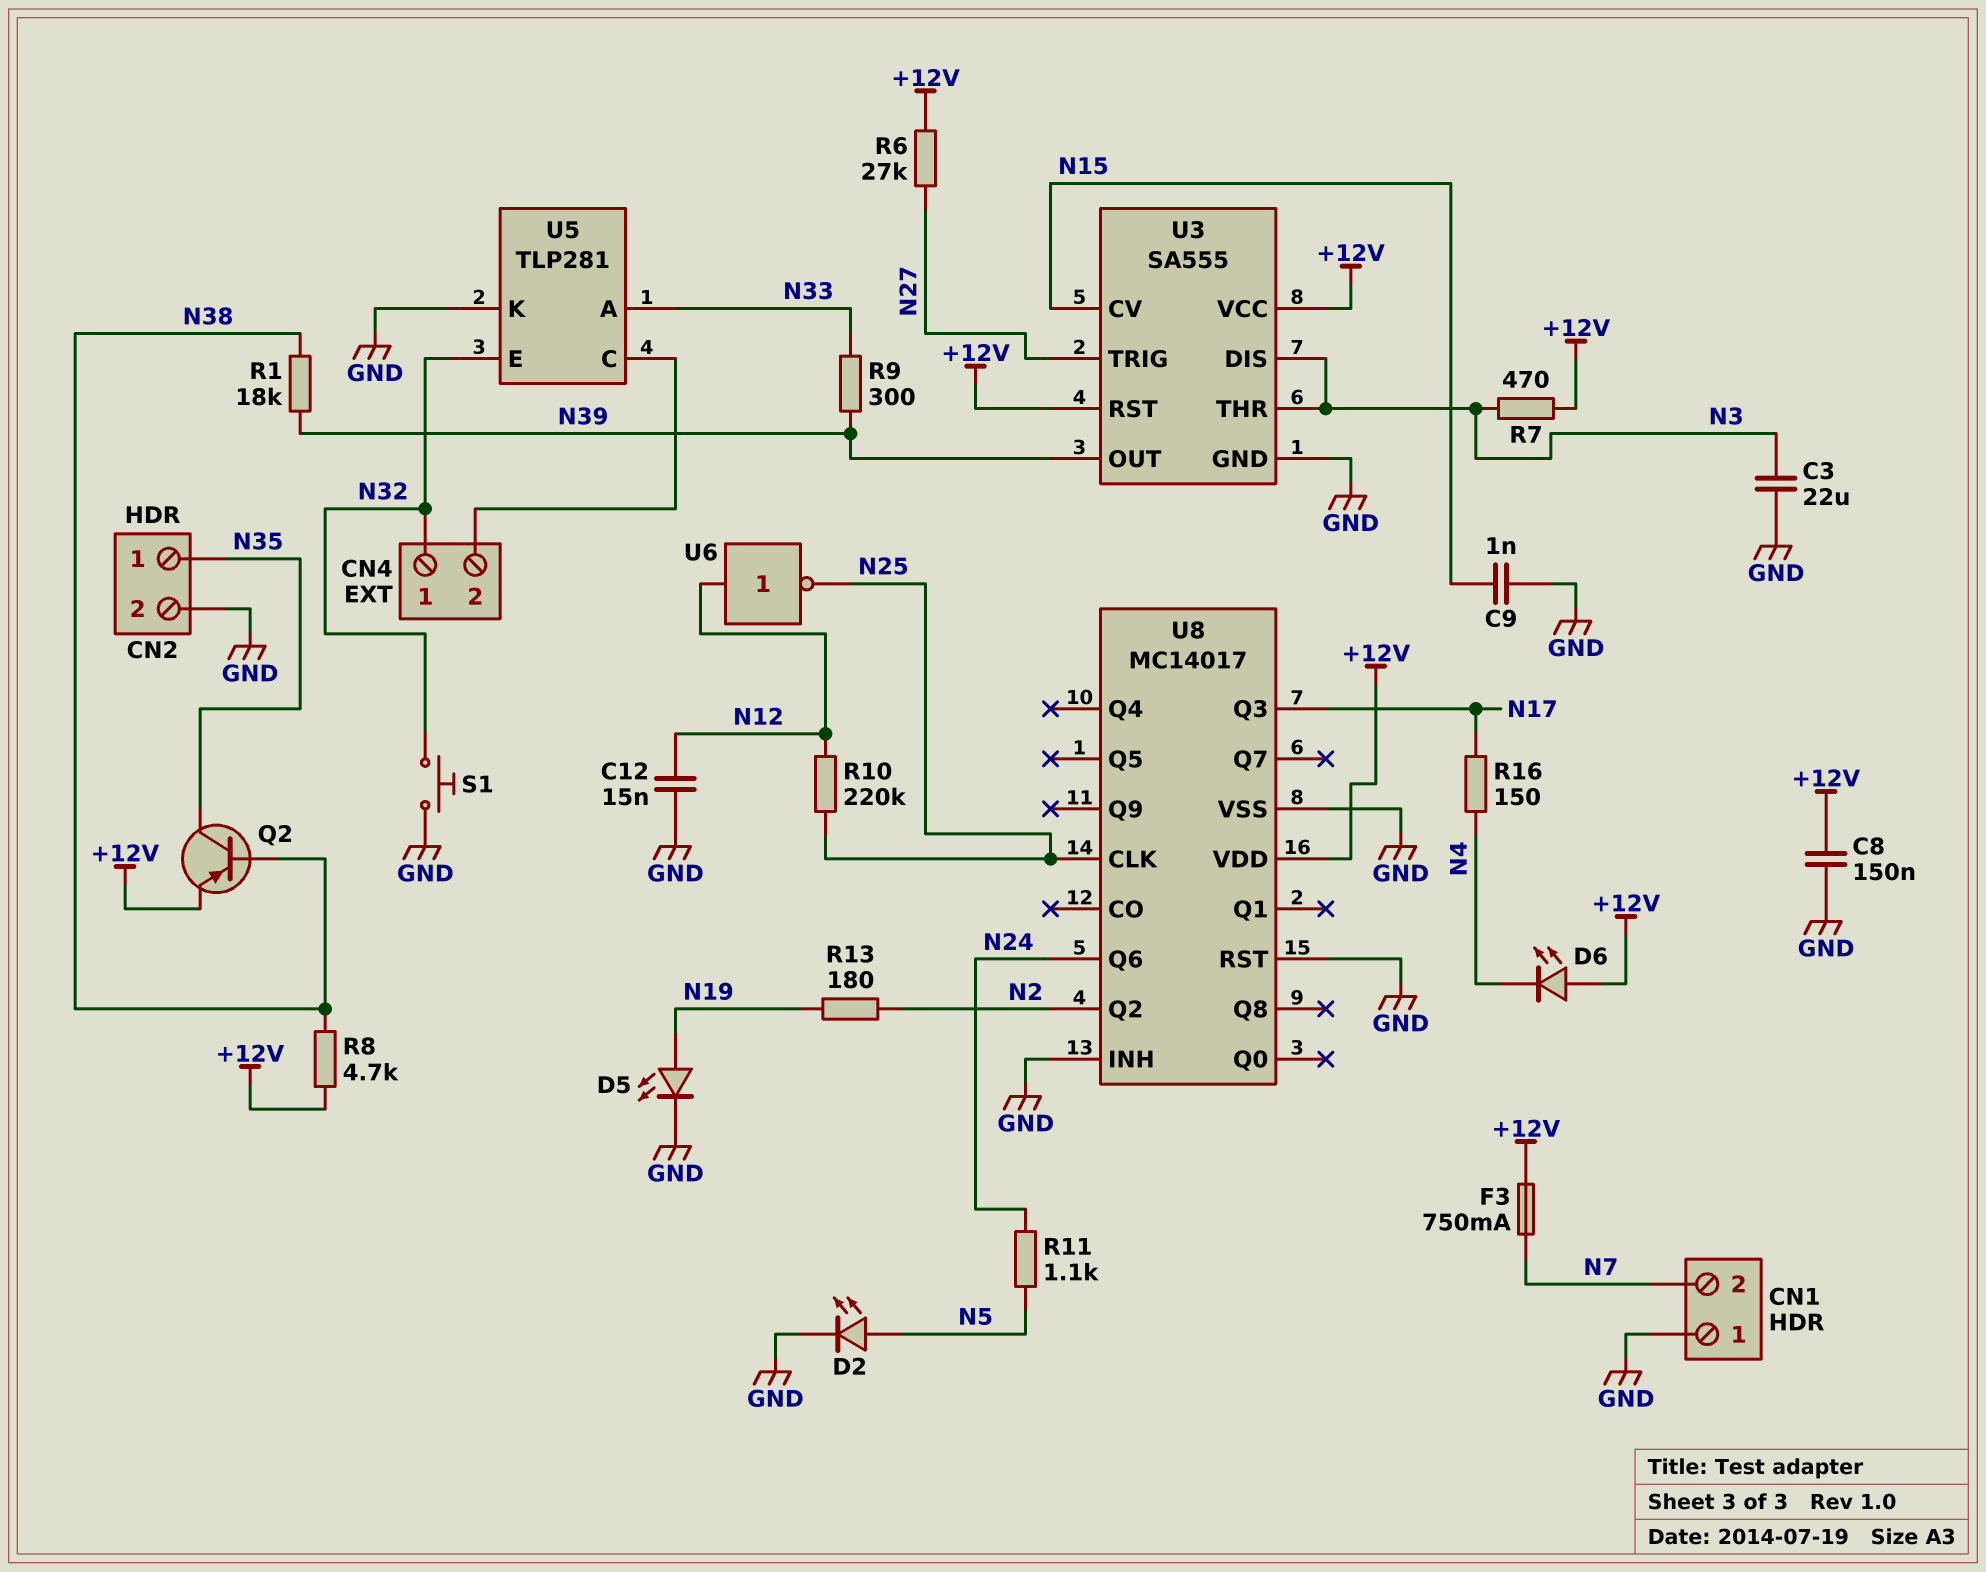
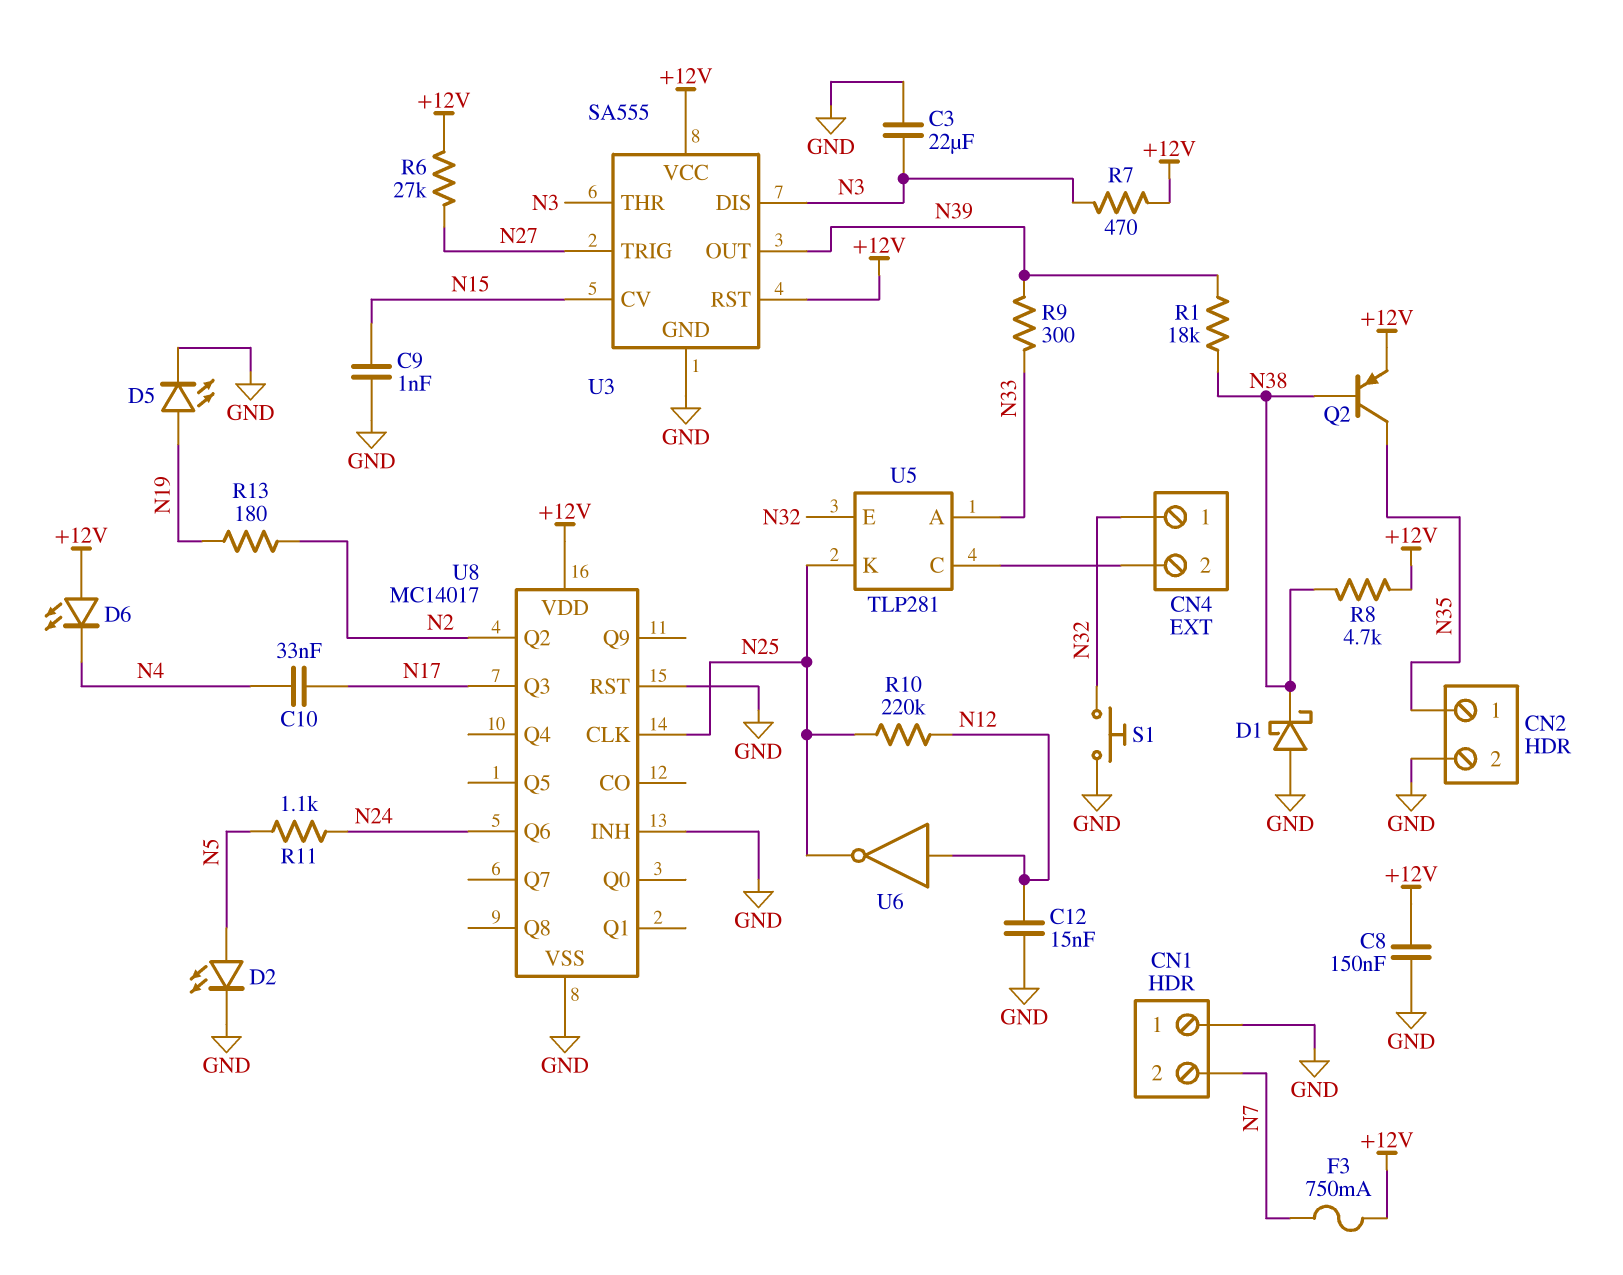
C10: none -> 33nF (N4, N17)
D1: none -> schottky (A GND, K N38)
R16: 150 (N4, N17) -> none
U5 pin K: GND -> N25

